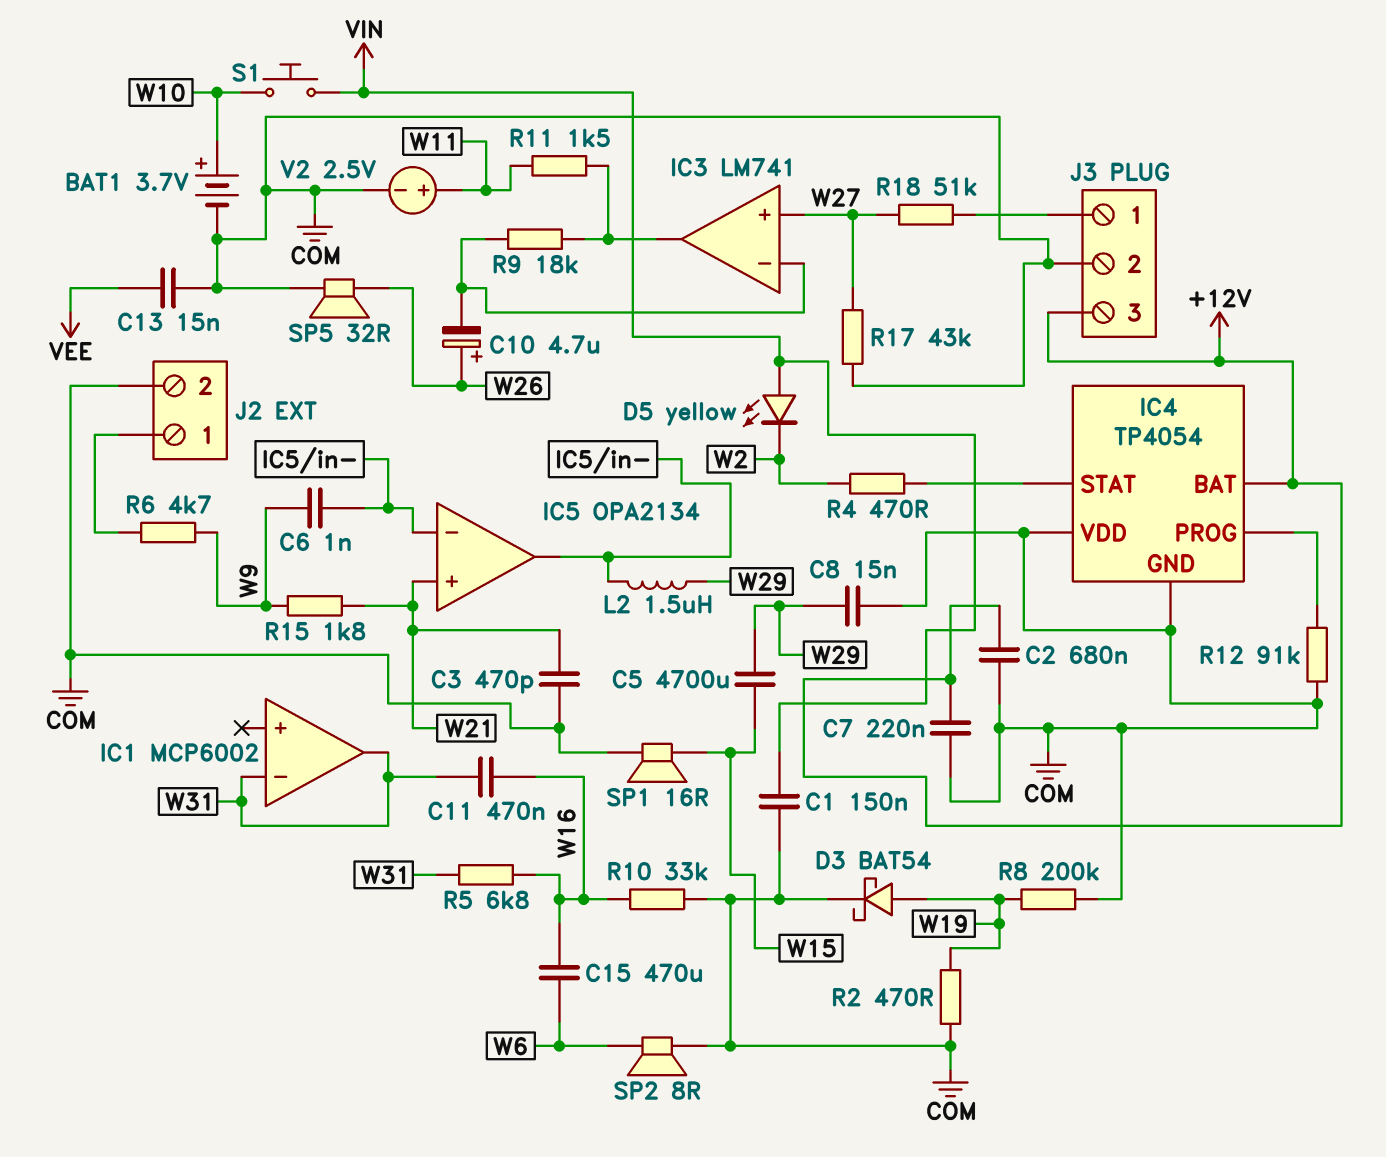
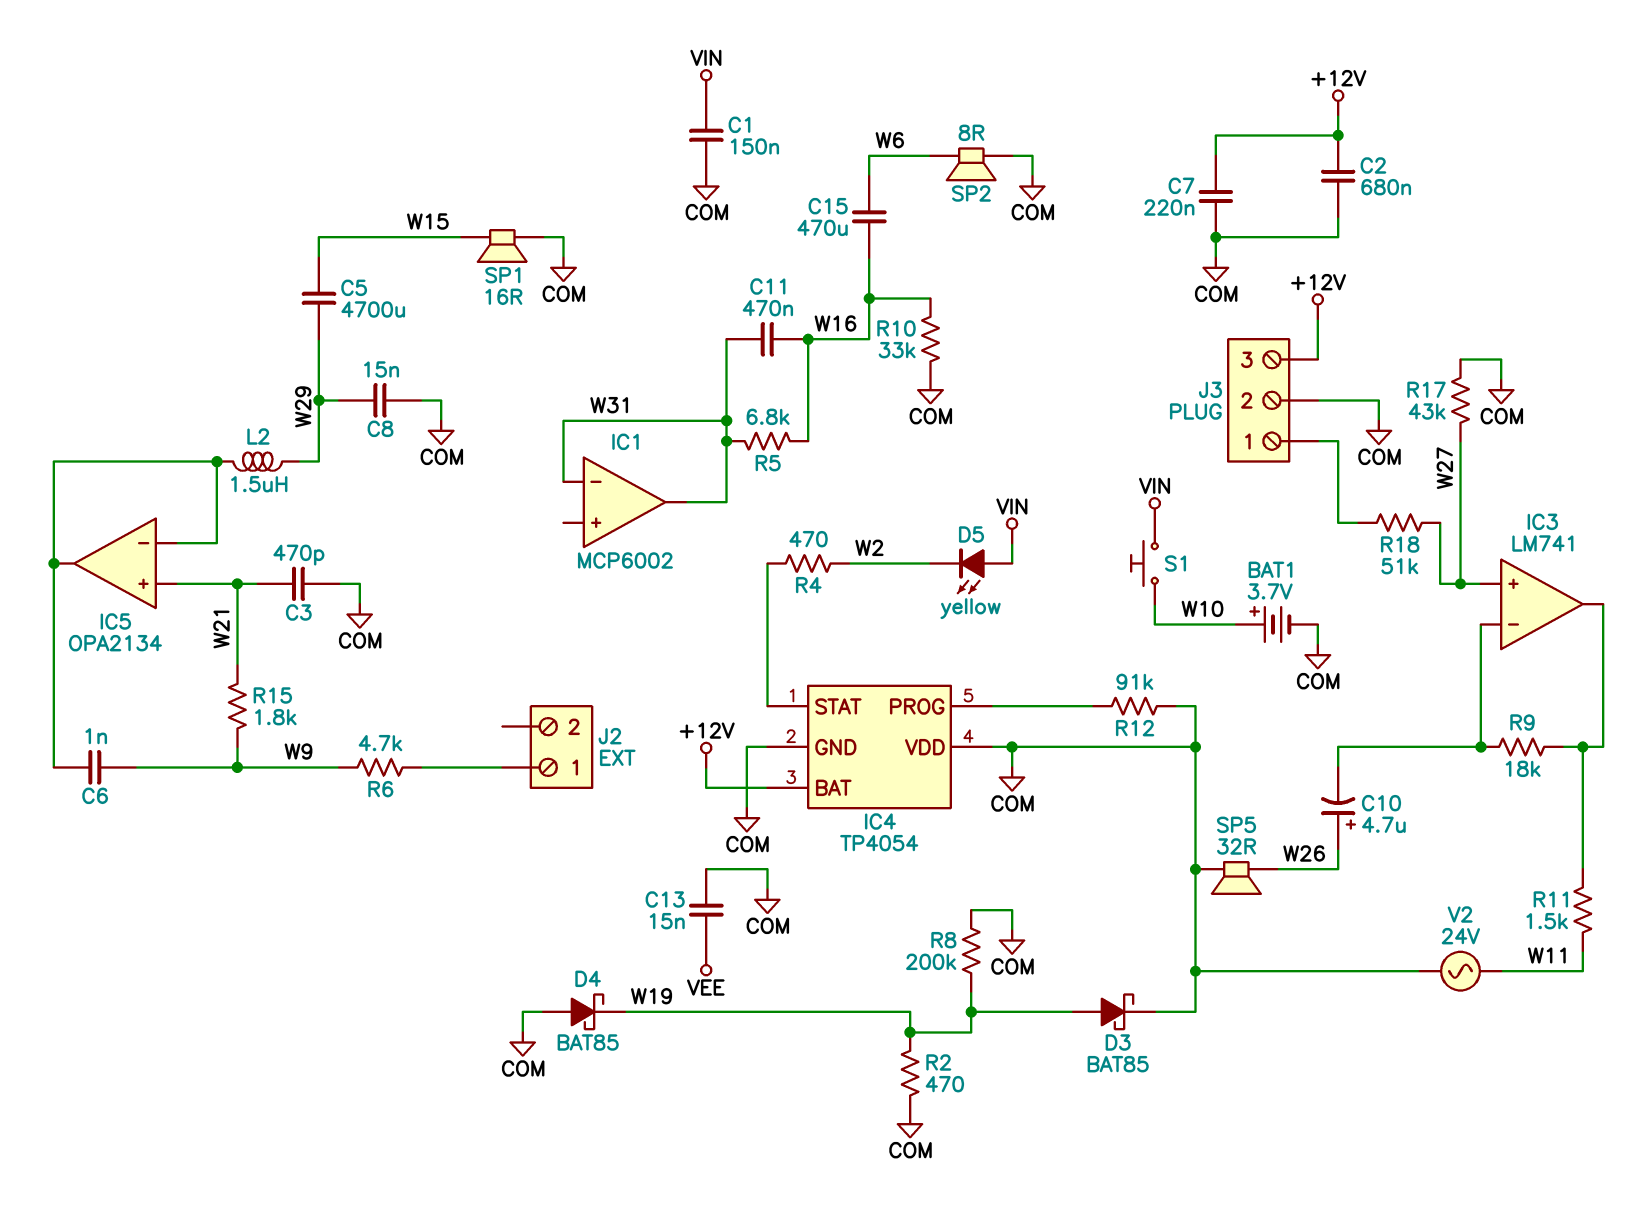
D3: schottky BAT54 (A W19, K COM) -> schottky BAT85 (A W19, K COM)
D4: none -> schottky BAT85 (A COM, K W19)
J2 pin 2: COM -> none
V2: 2.5V (plus W11, minus COM) -> AC 24V (COM, W11)

